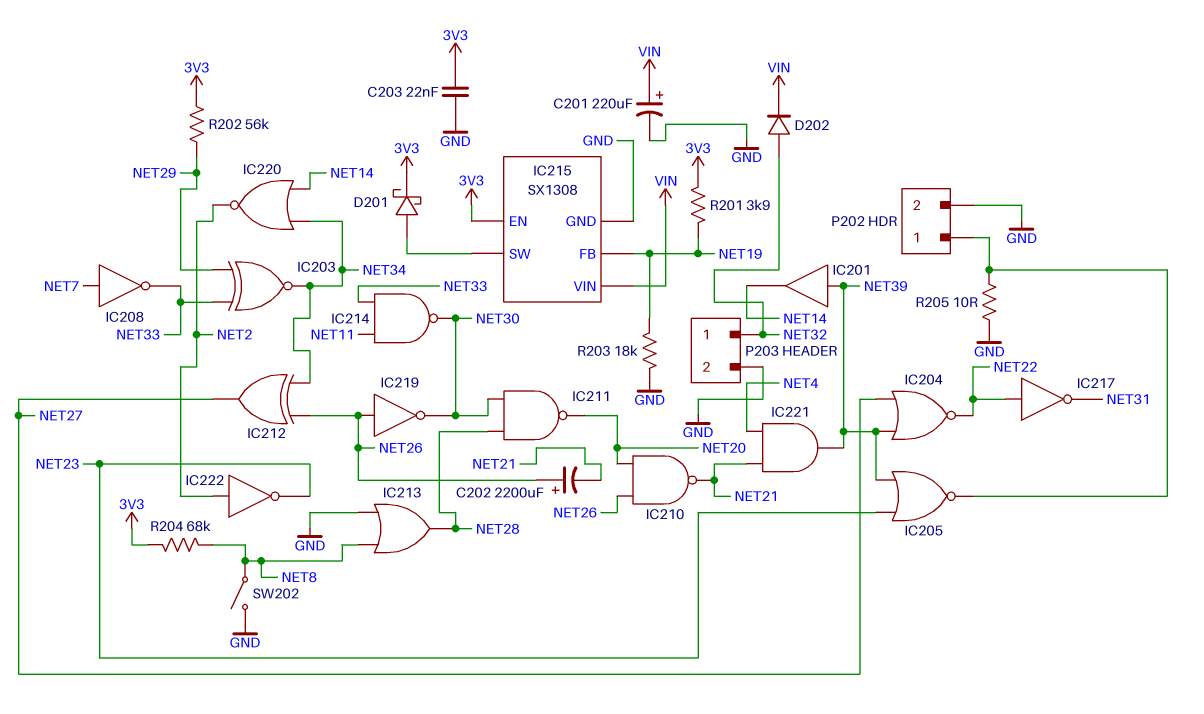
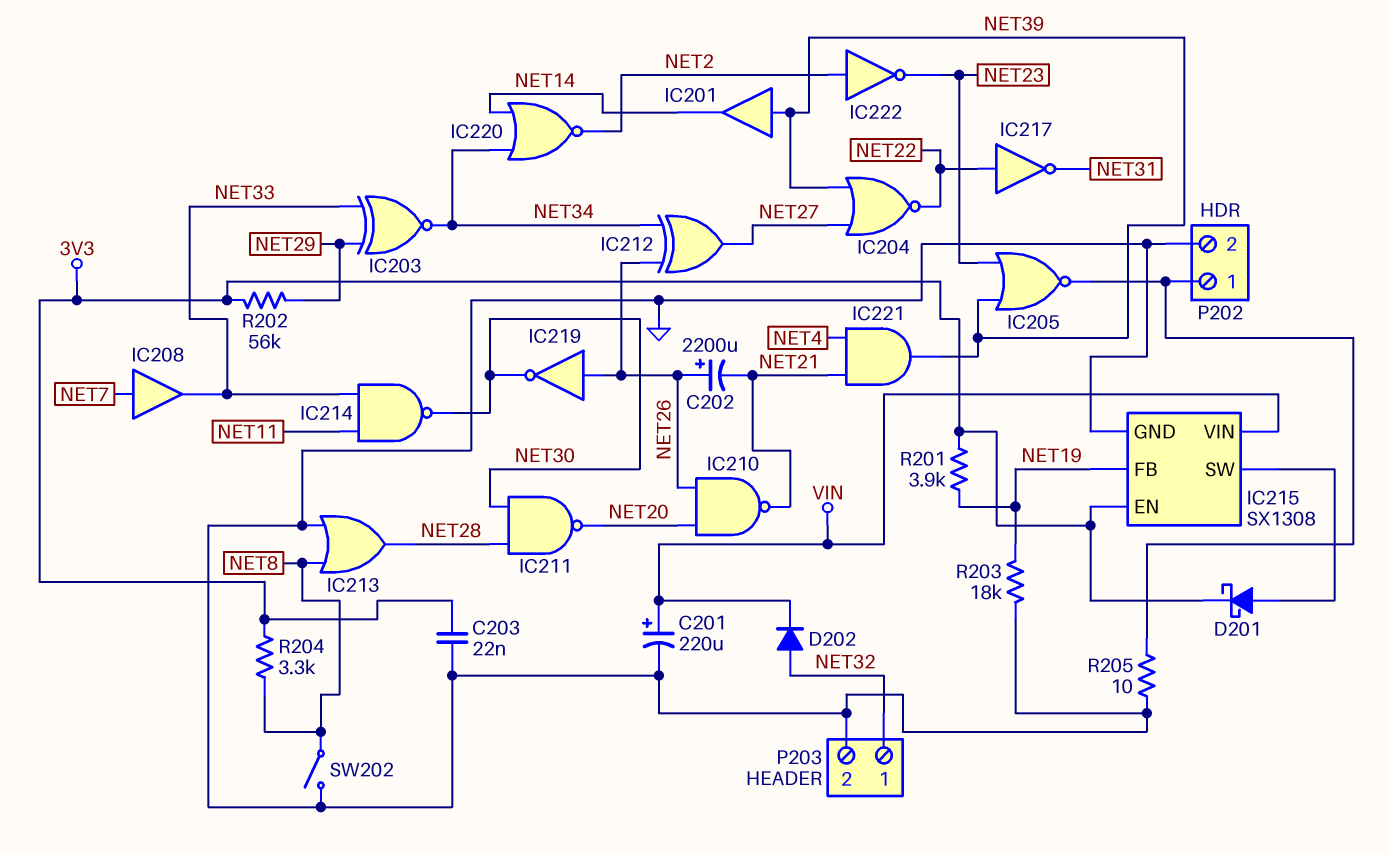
IC208: NOT (in NET7, out NET33) -> buffer (in NET7, out NET33)
R204: 68k (3V3, NET8) -> 3.3k (3V3, NET8)

